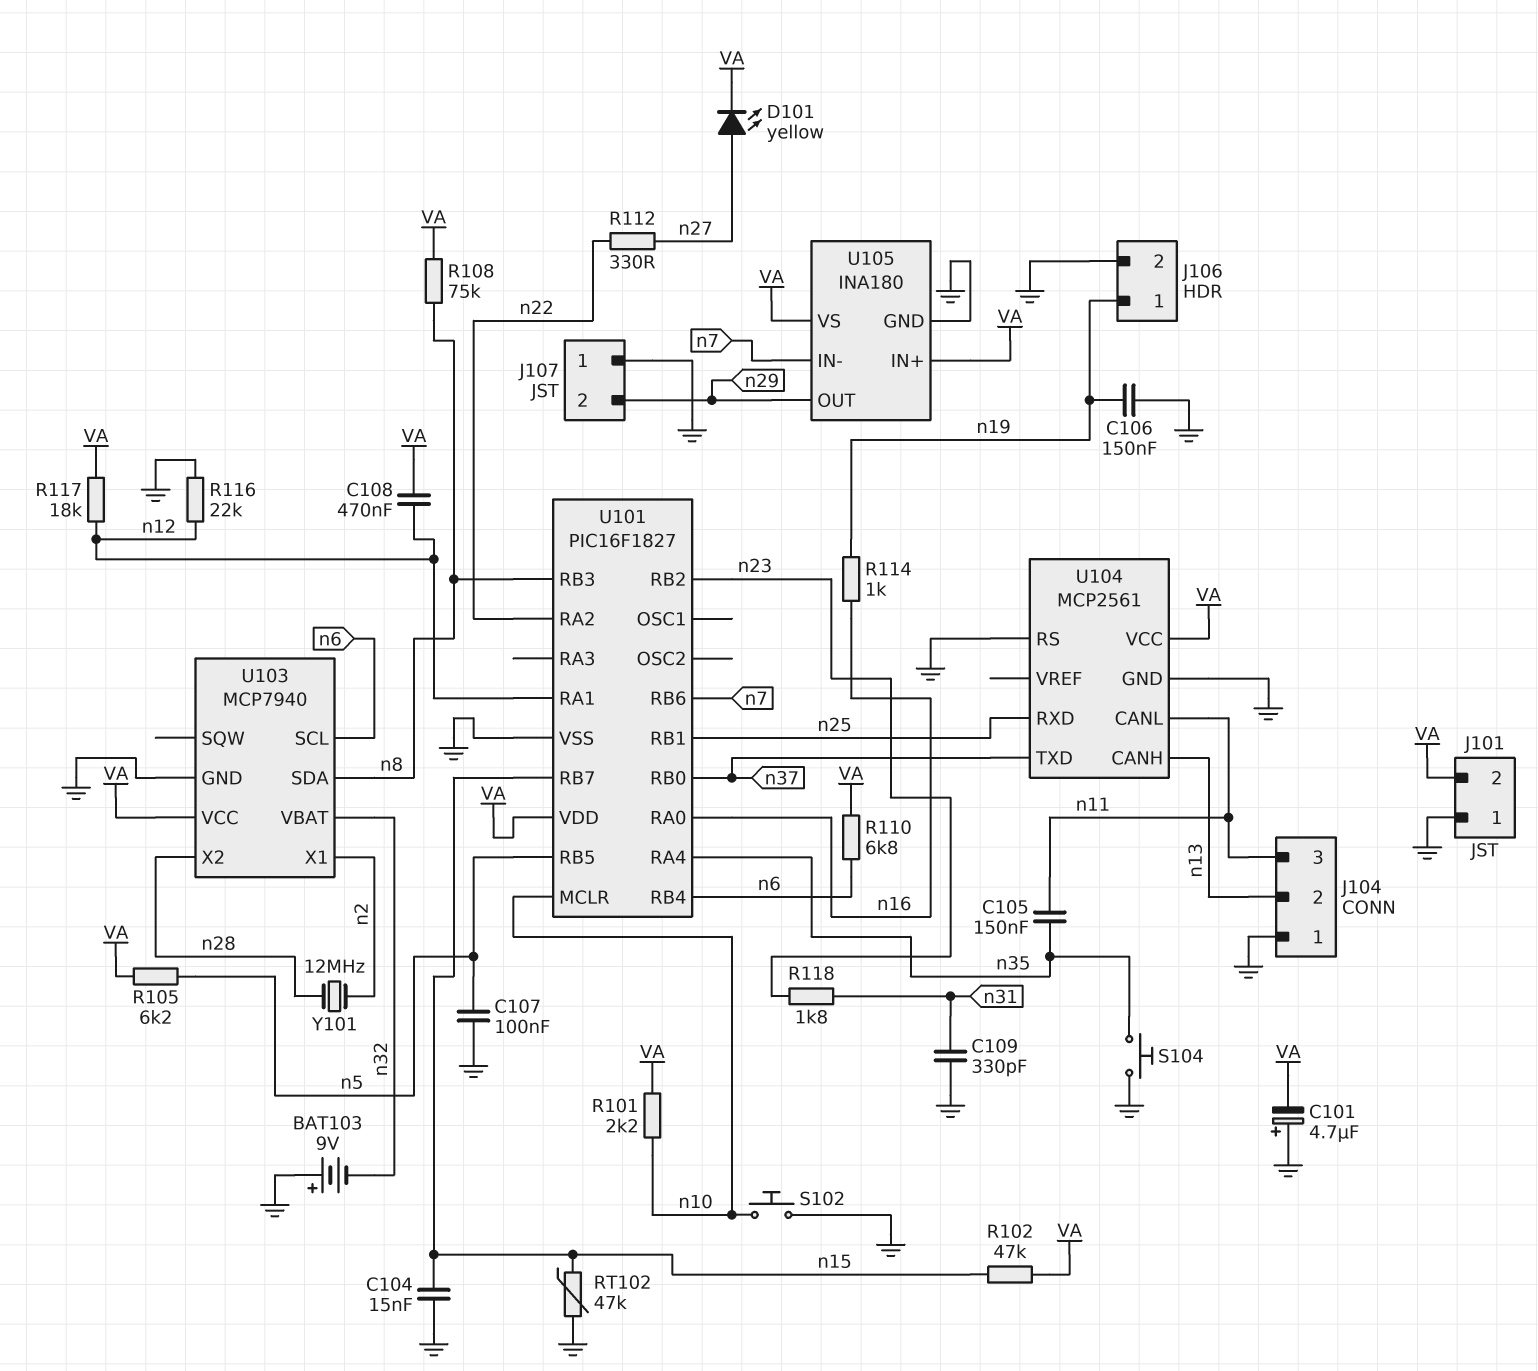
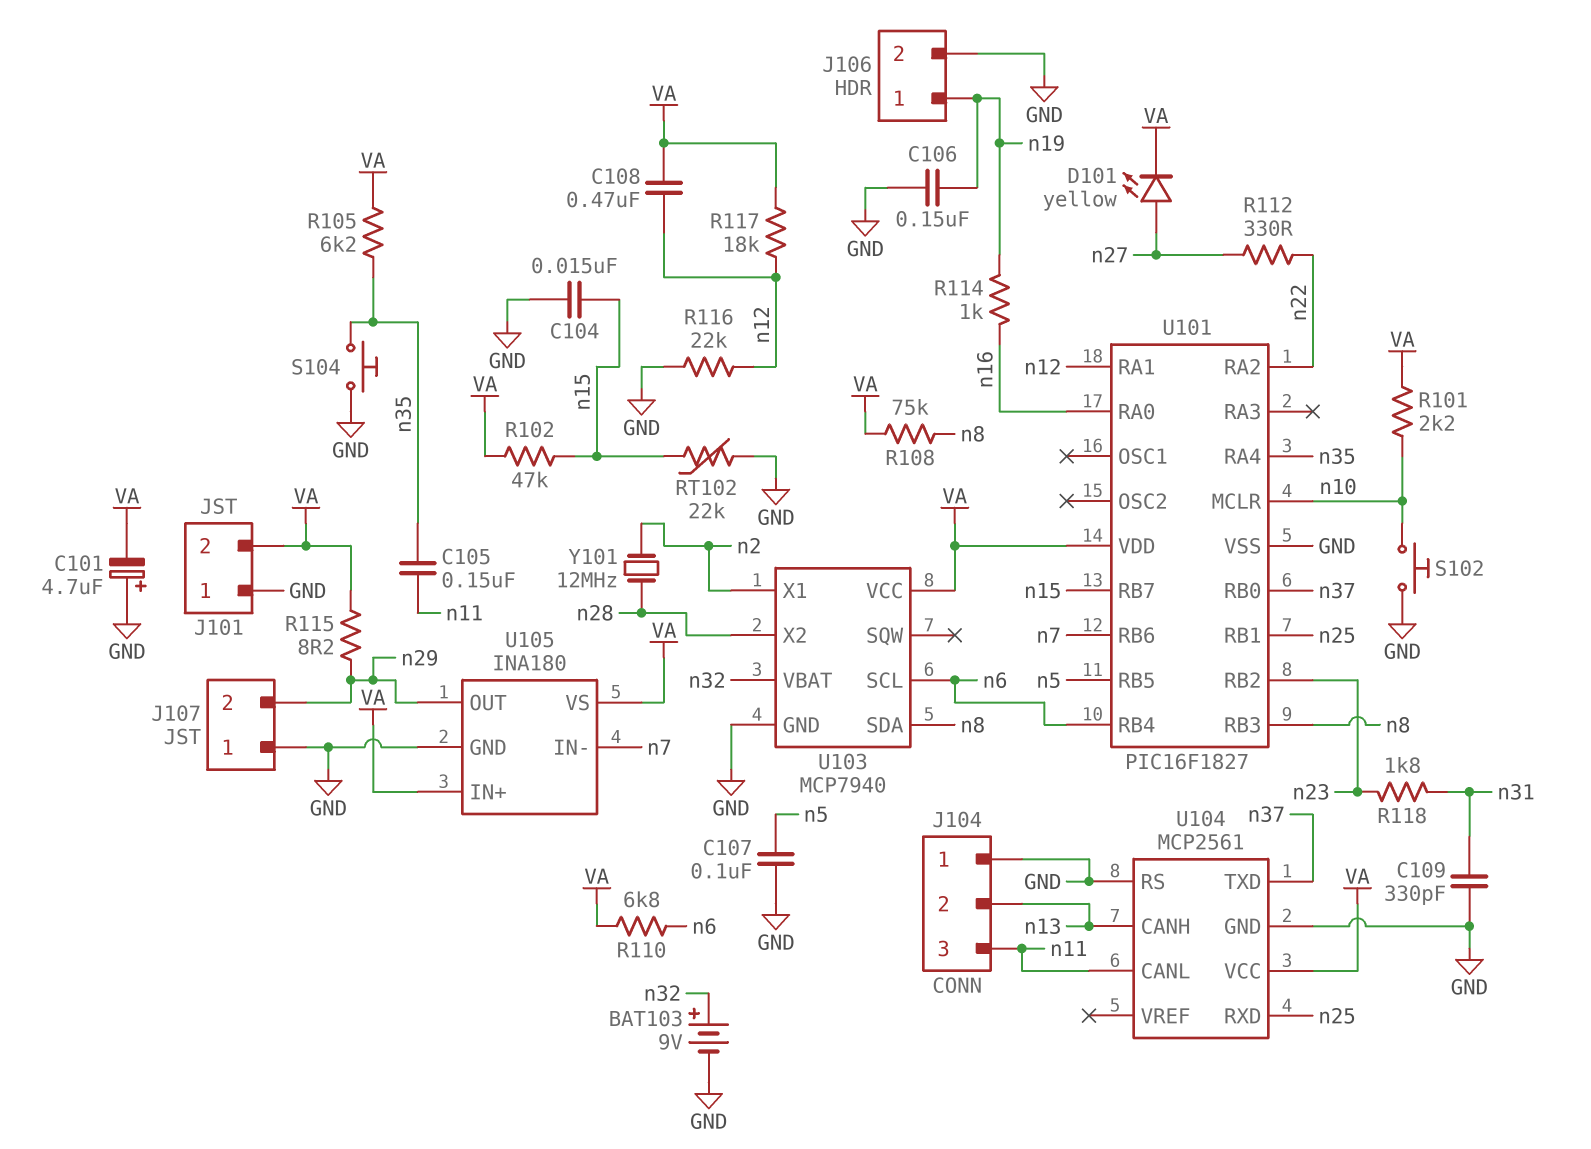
BAT103: 9V (plus GND, minus n32) -> 9V (plus n32, minus GND)
R105: 6.2k (VA, n5) -> 6.2k (VA, n35)
R115: none -> 8.2 (VA, n29)
RT102: 47k (GND, n15) -> 22k (GND, n15)

